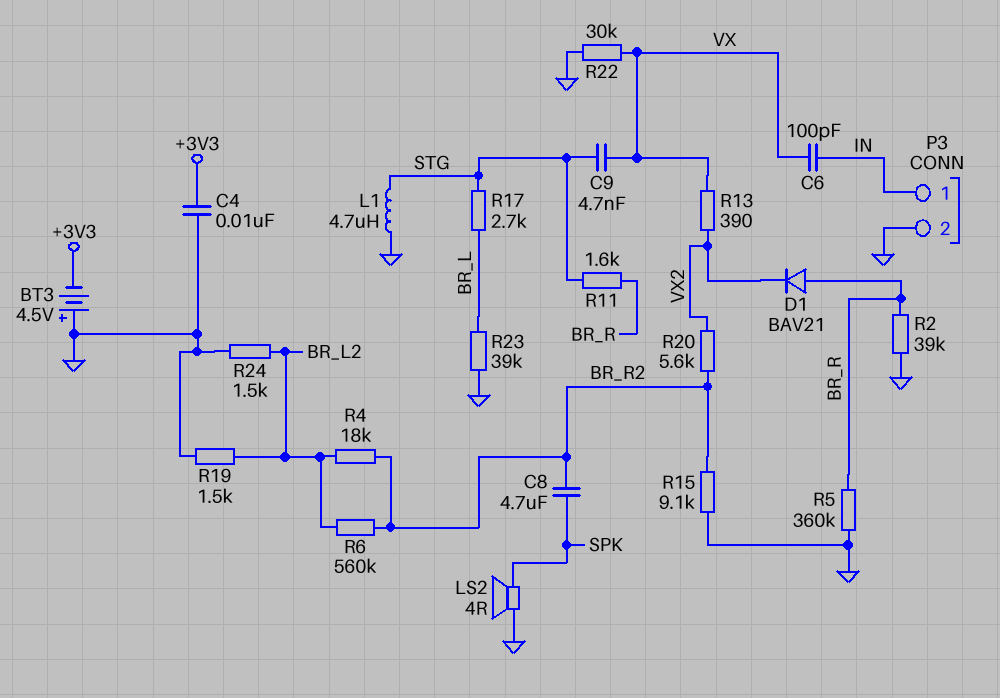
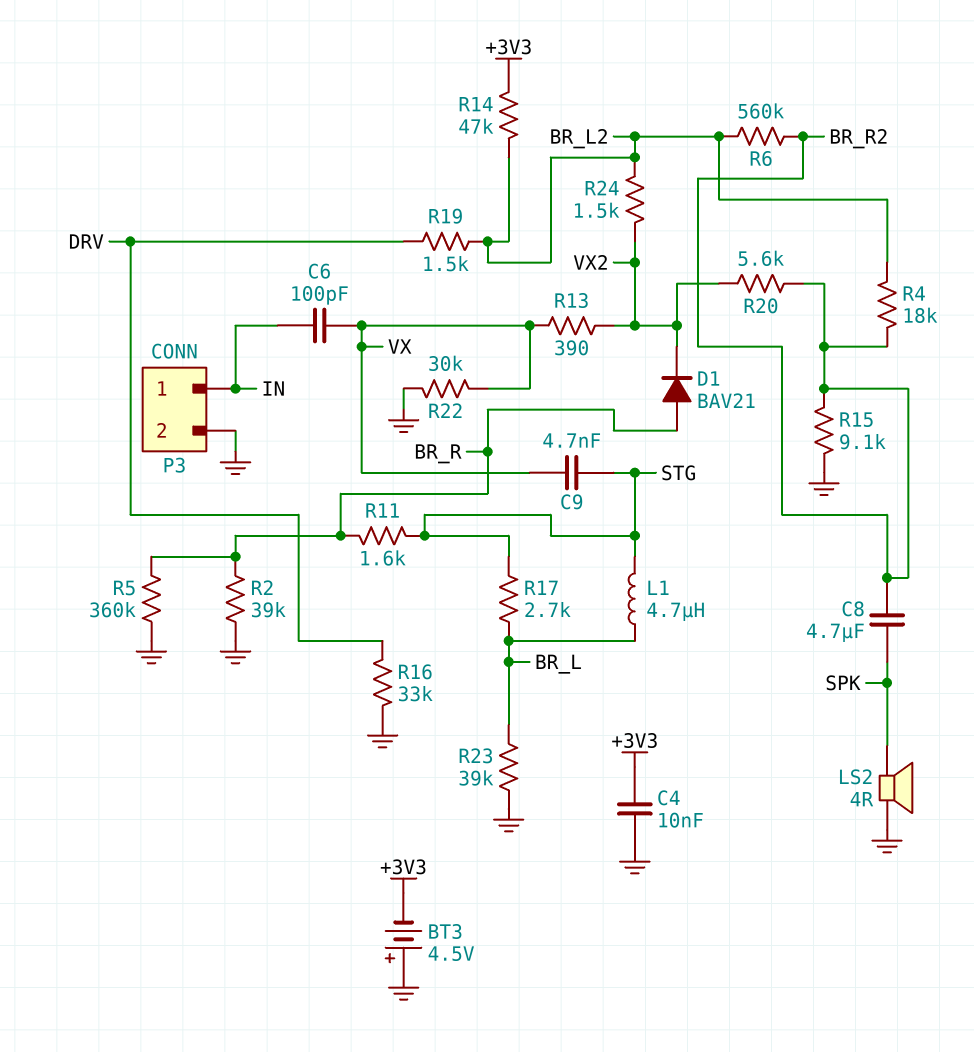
L1: 4.7uH (GND, STG) -> 4.7uH (BR_L, STG)
R14: none -> 47k (+3V3, BR_L2)
R16: none -> 33k (DRV, GND)
R19: 1.5k (BR_L2, GND) -> 1.5k (BR_L2, DRV)
R24: 1.5k (BR_L2, GND) -> 1.5k (BR_L2, VX2)

